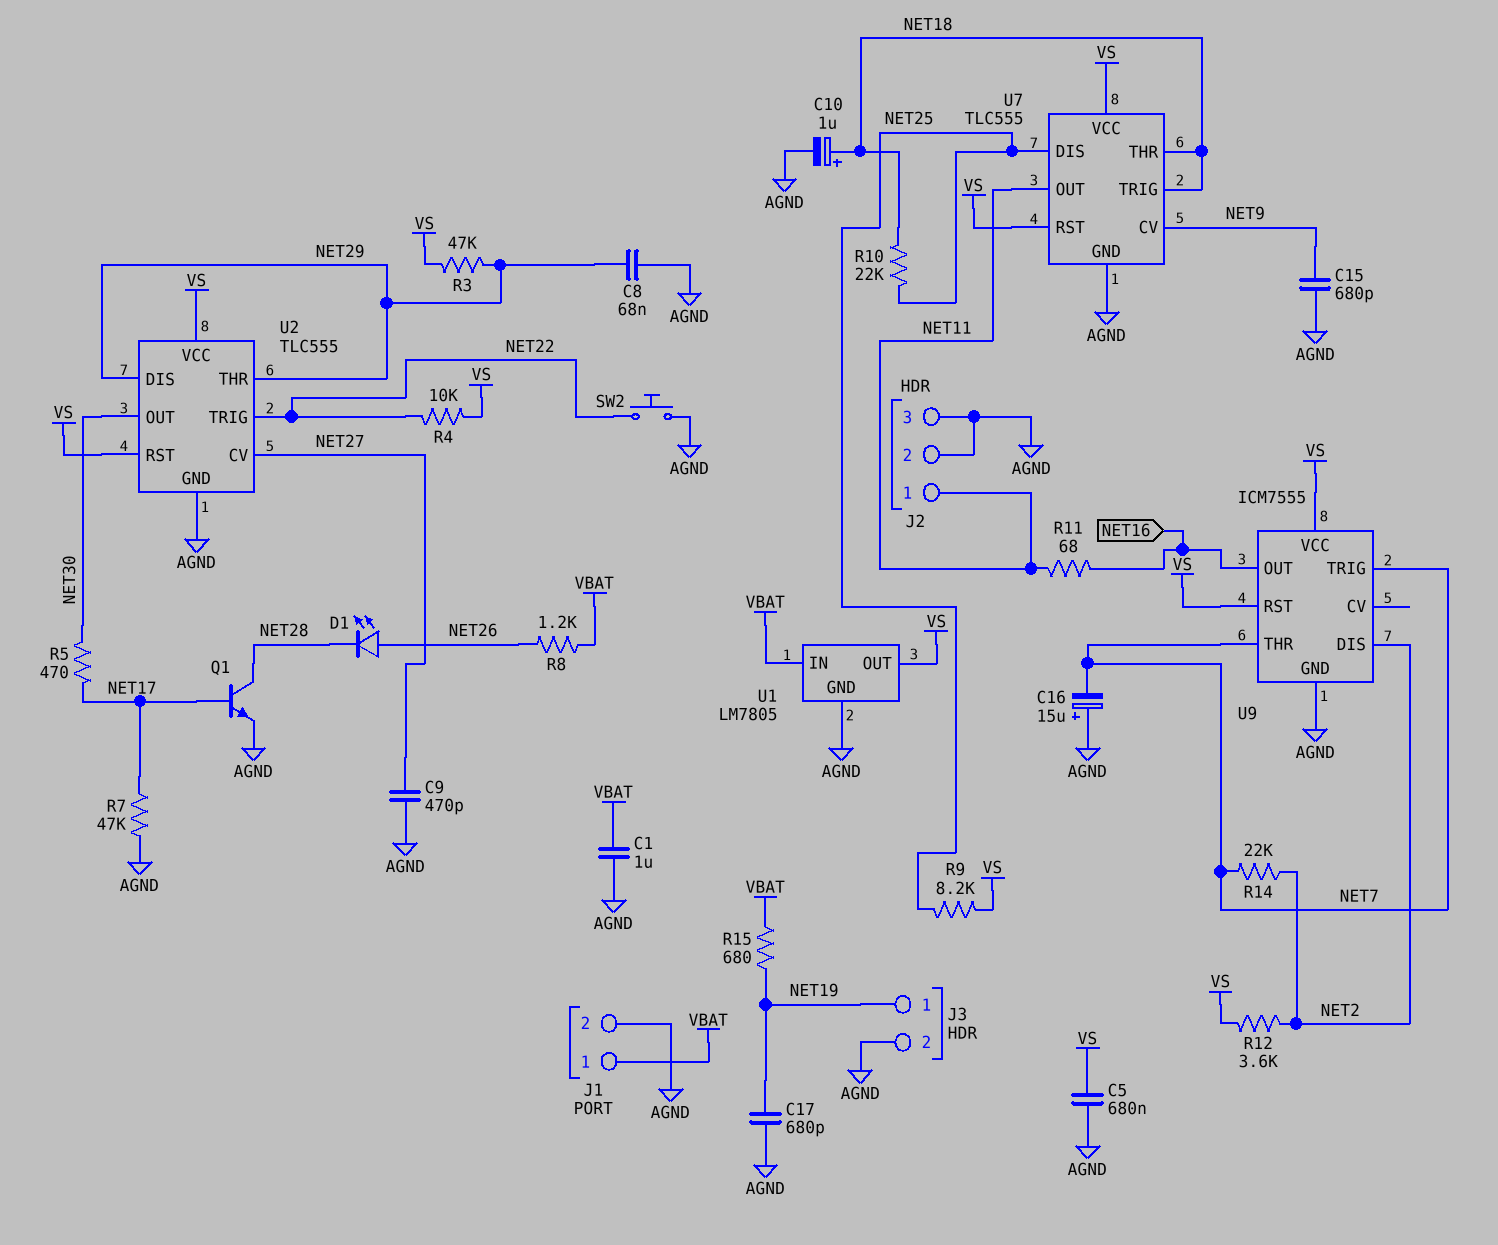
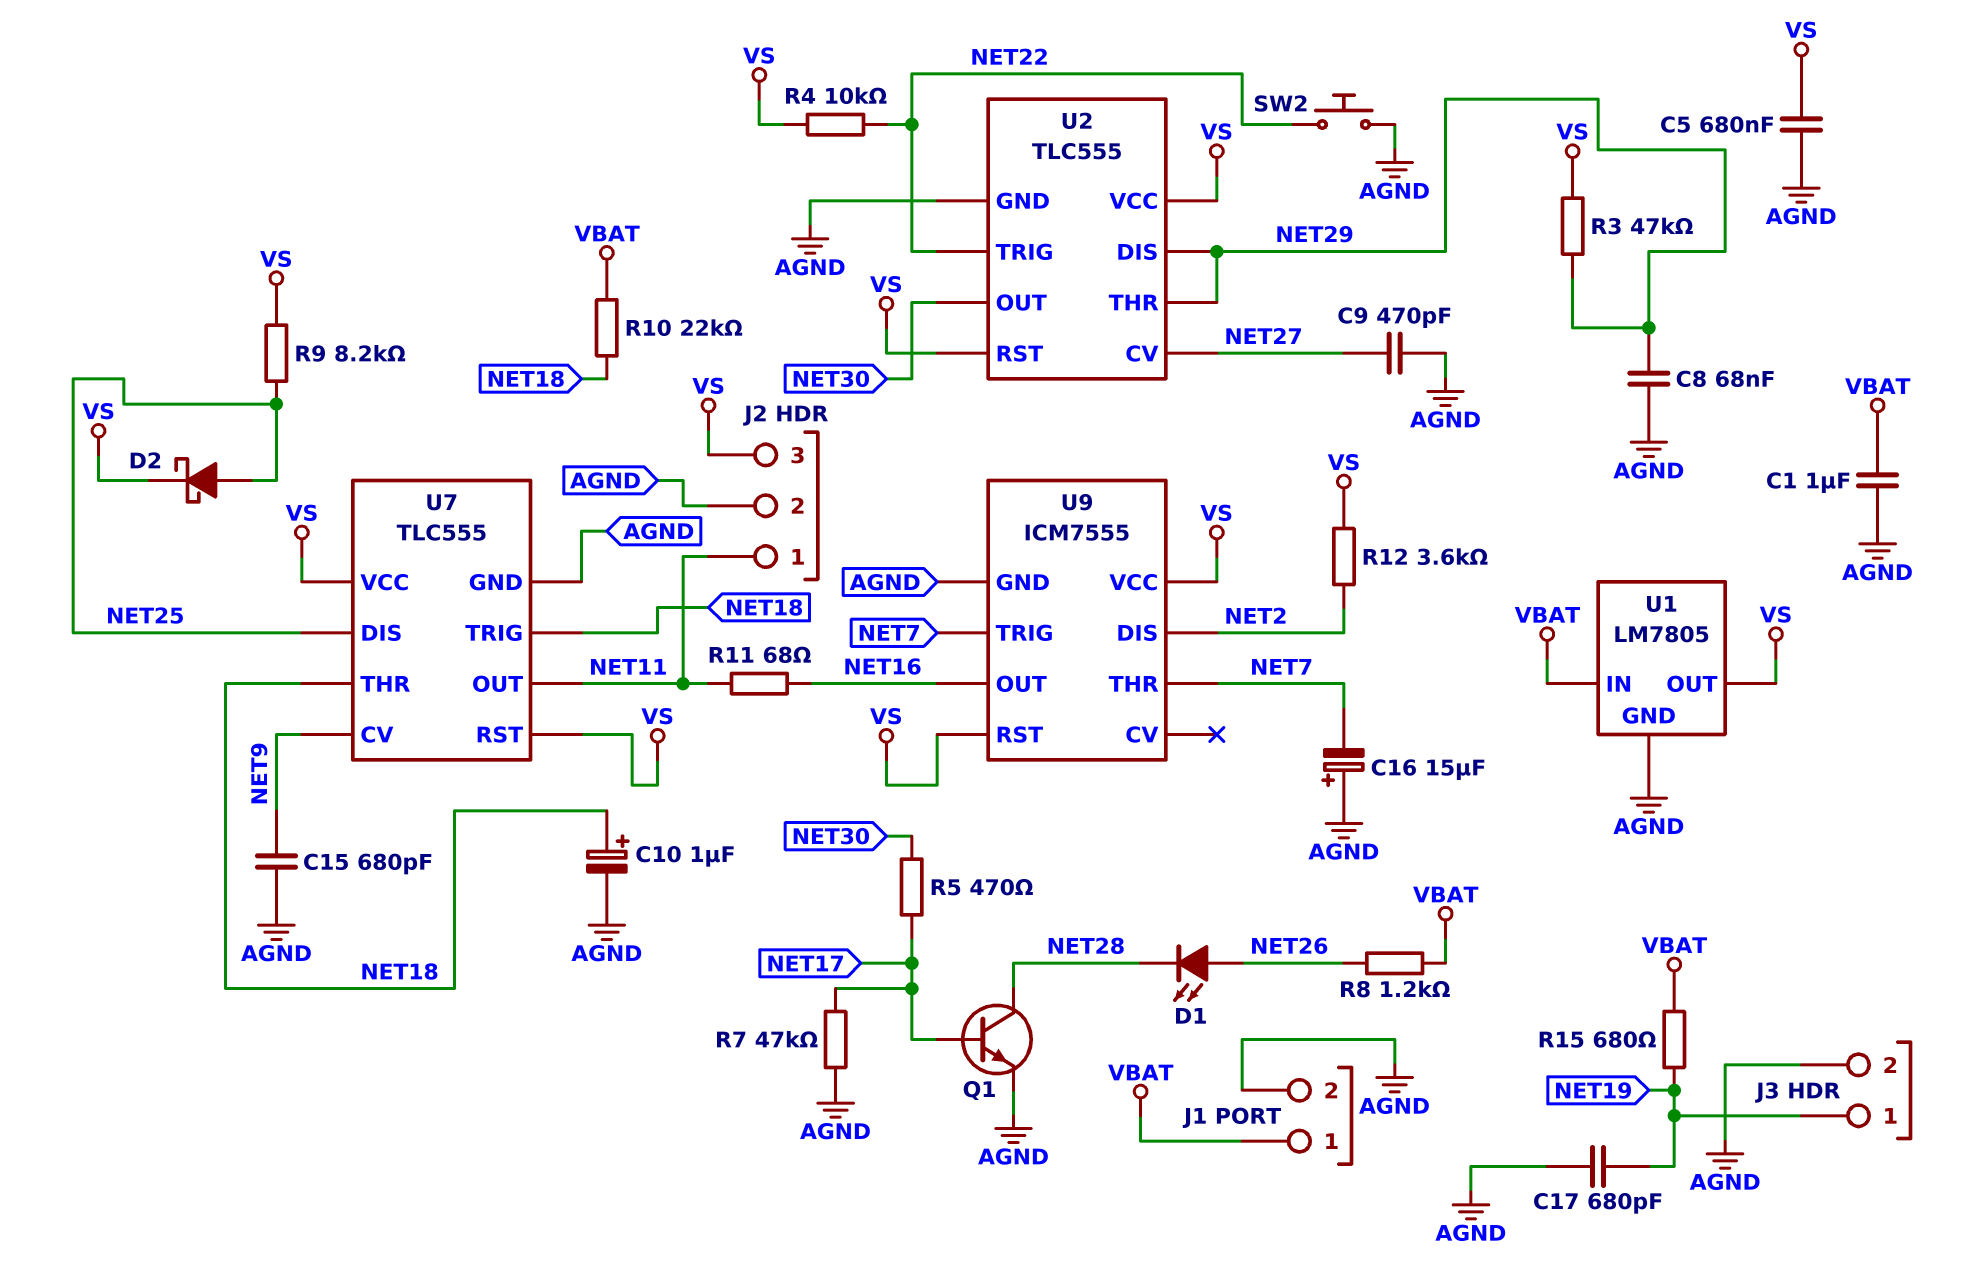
D2: none -> schottky (A NET25, K VS)
J2 pin 3: AGND -> VS
R10: 22k (NET18, NET25) -> 22k (NET18, VBAT)
R14: 22k (NET2, NET7) -> none

